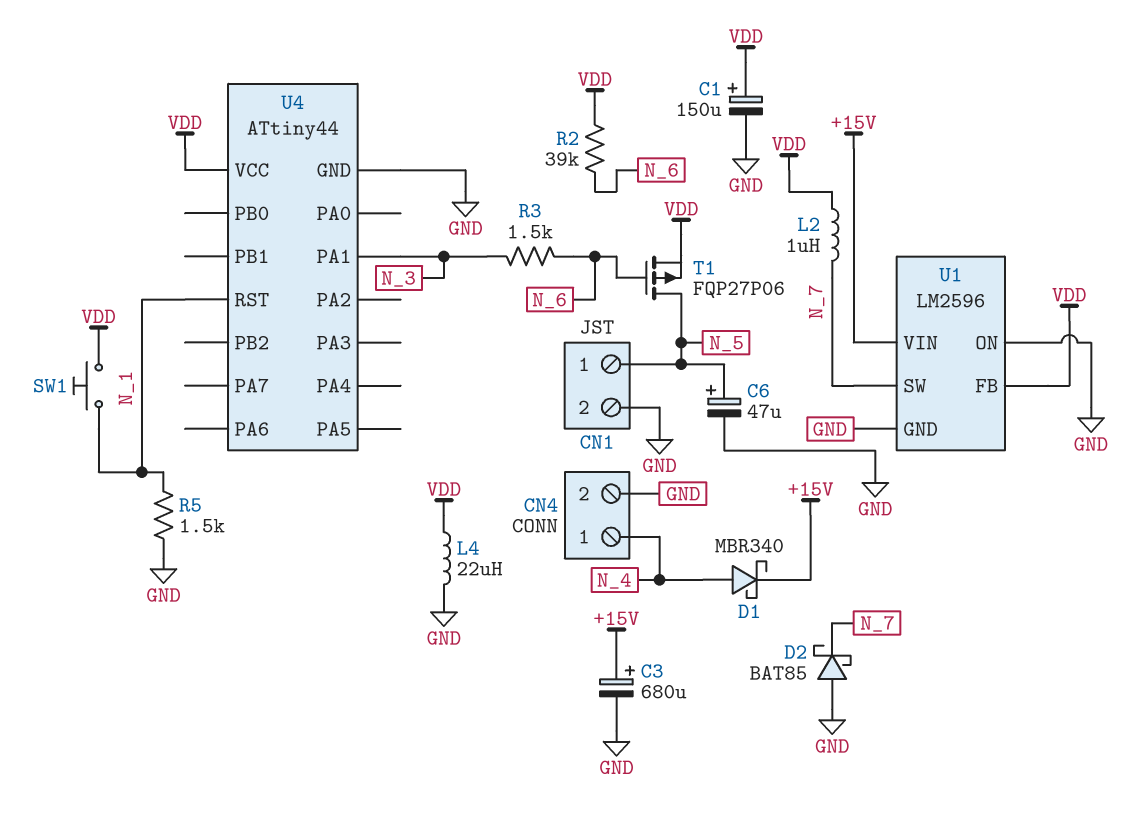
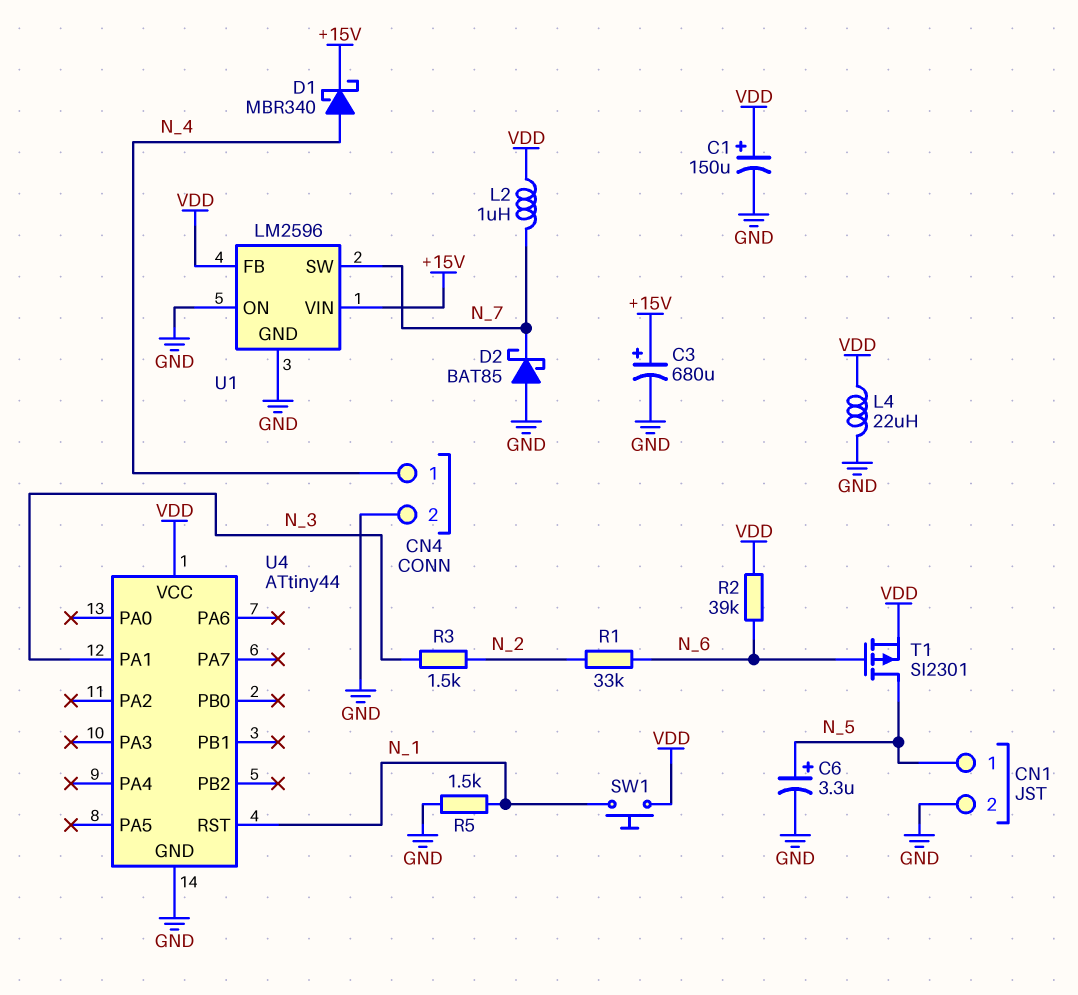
C6: 47uF (plus N_5, minus GND) -> 3.3uF (plus N_5, minus GND)
R1: none -> 33k (N_2, N_6)
R3: 1.5k (N_3, N_6) -> 1.5k (N_2, N_3)
T1: PMOS FQP27P06 (G N_6, D N_5, S VDD) -> PMOS SI2301 (G N_6, D N_5, S VDD)

